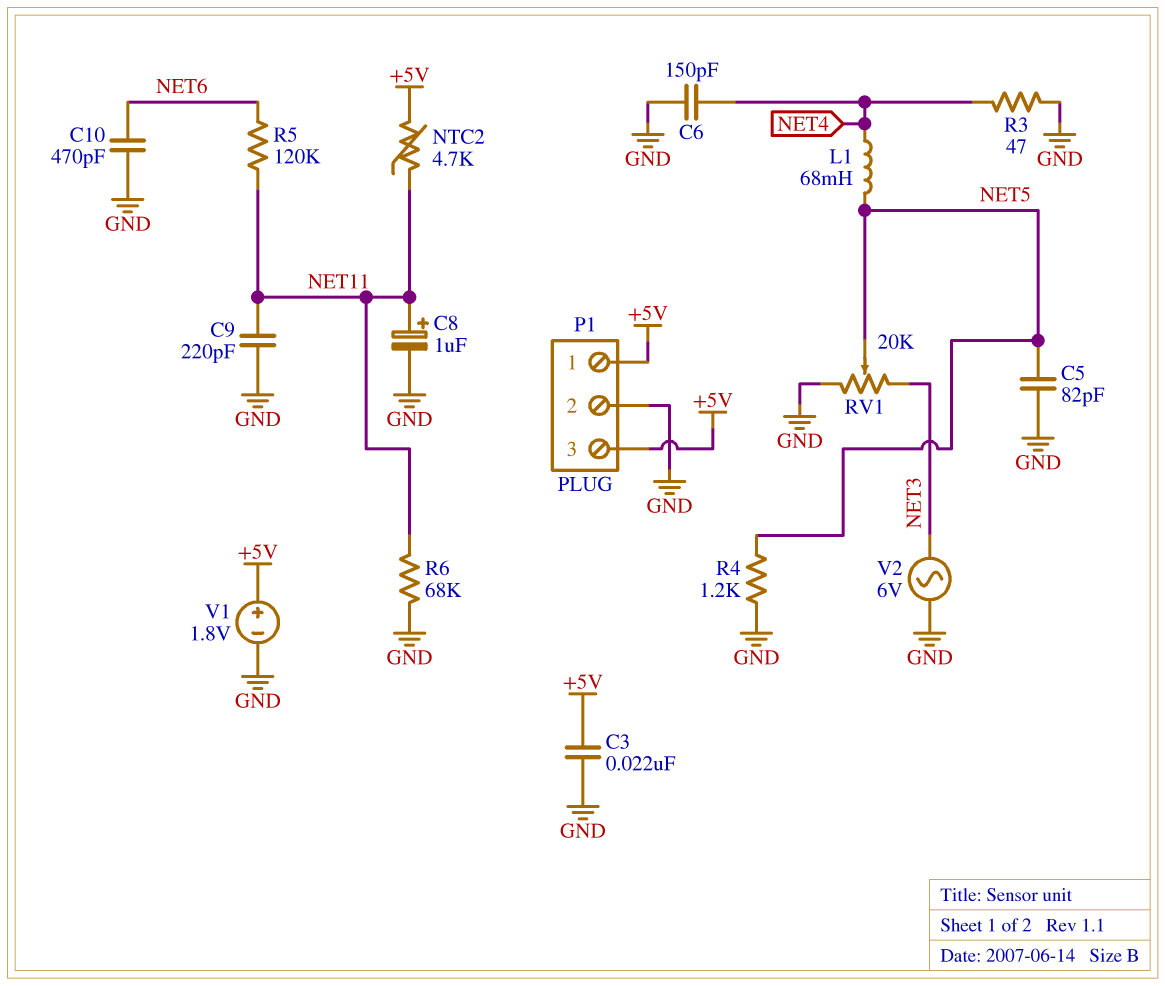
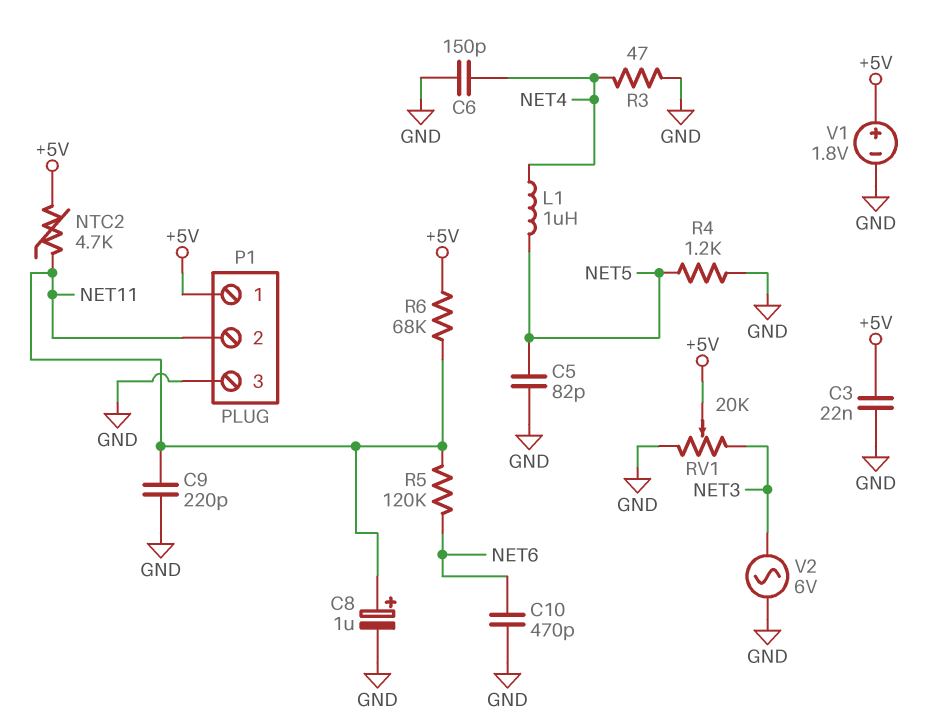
L1: 68mH (NET4, NET5) -> 1uH (NET4, NET5)
P1 pin 2: GND -> NET11
P1 pin 3: +5V -> GND
R6: 68k (GND, NET11) -> 68k (+5V, NET11)
RV1: 20k (GND, NET3, wiper NET5) -> 20k (GND, NET3, wiper +5V)

